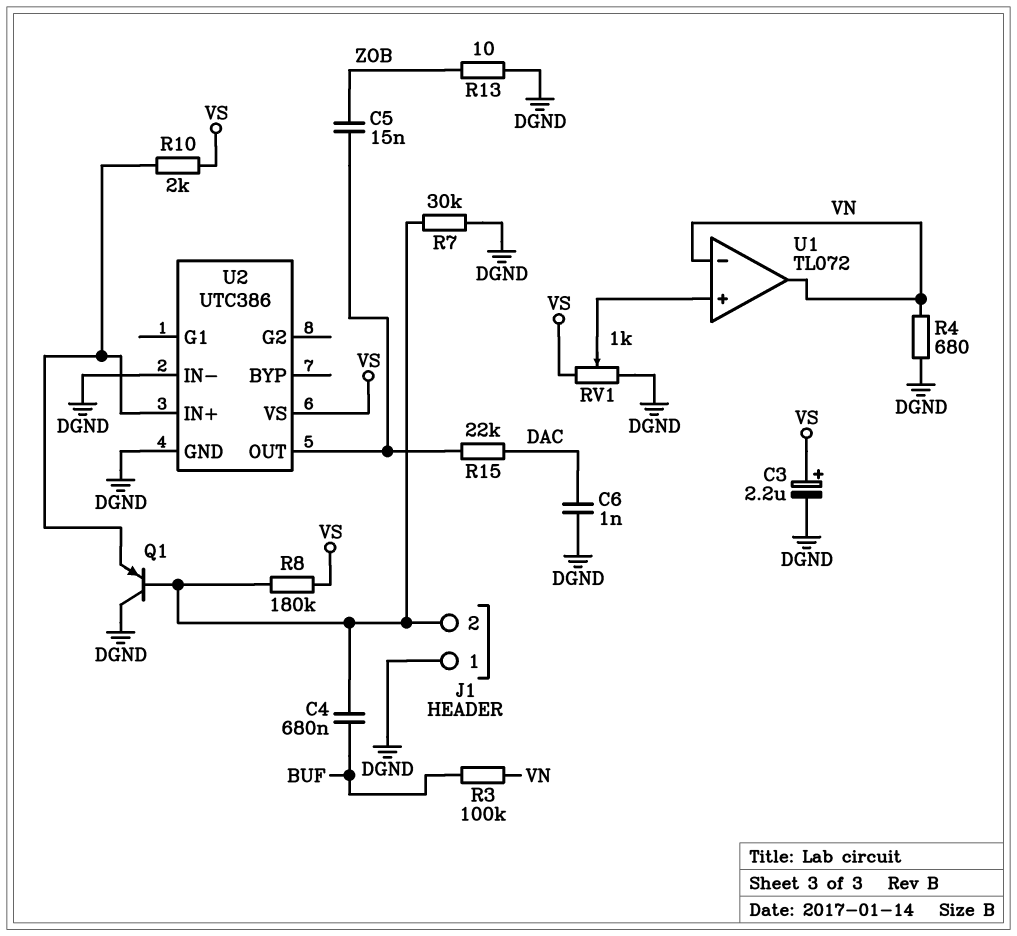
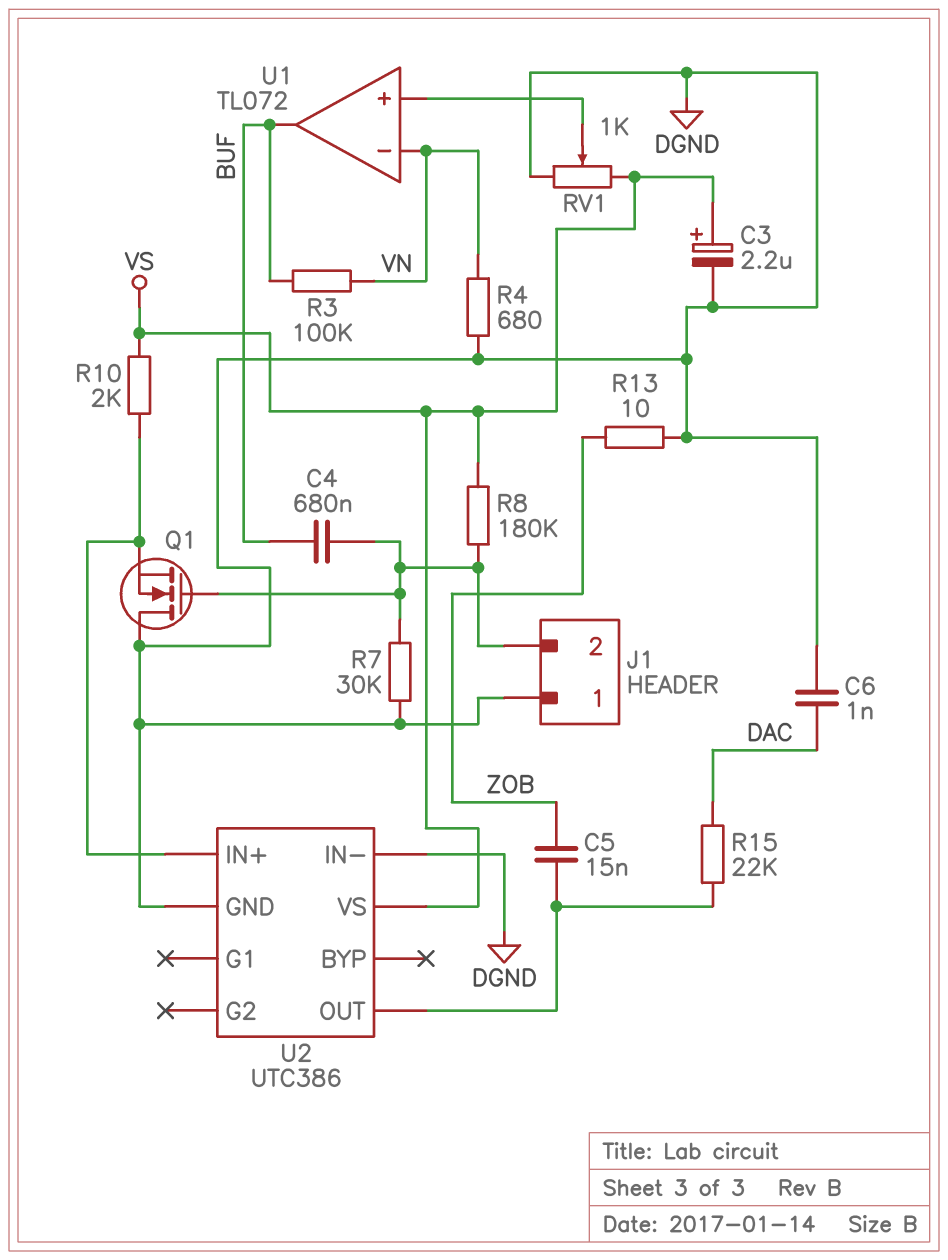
Q1: PNP (B J1/2, C DGND, E U2/IN+) -> NMOS (G J1/2, D DGND, S U2/IN+)
U1 pin out: VN -> BUF

